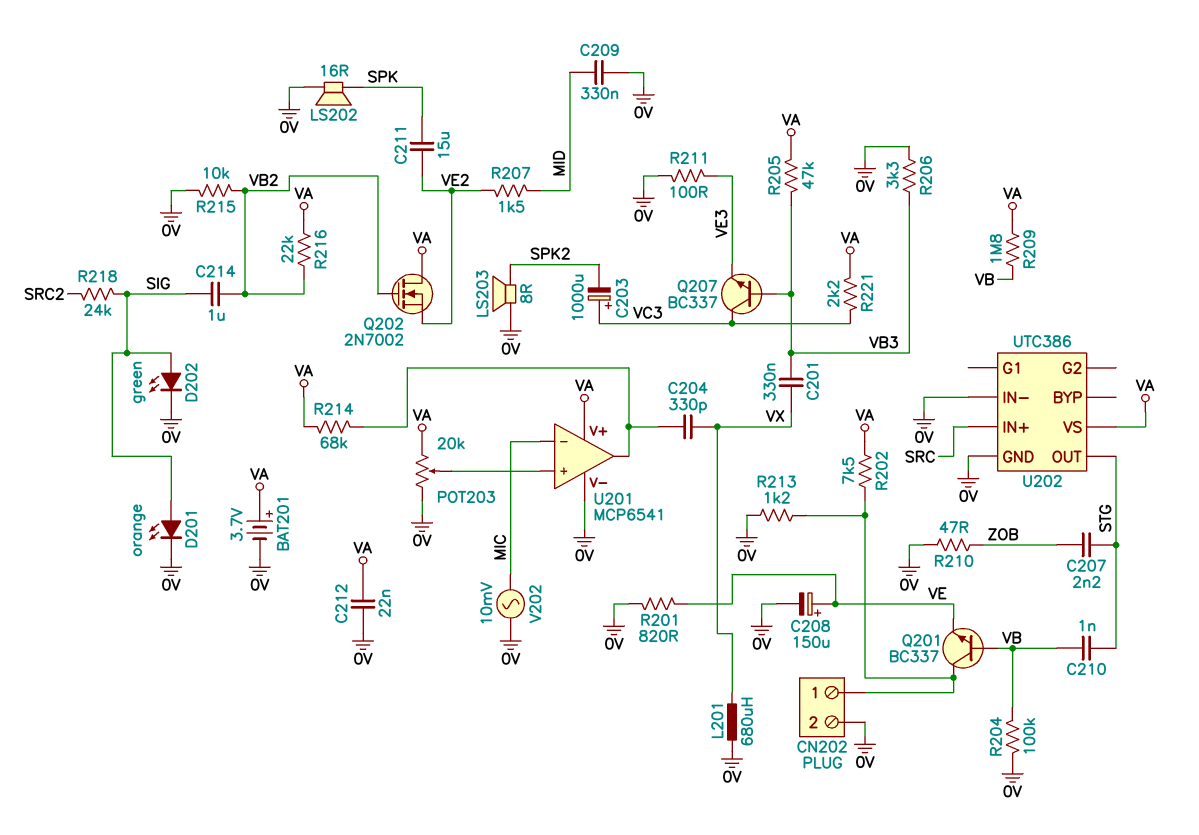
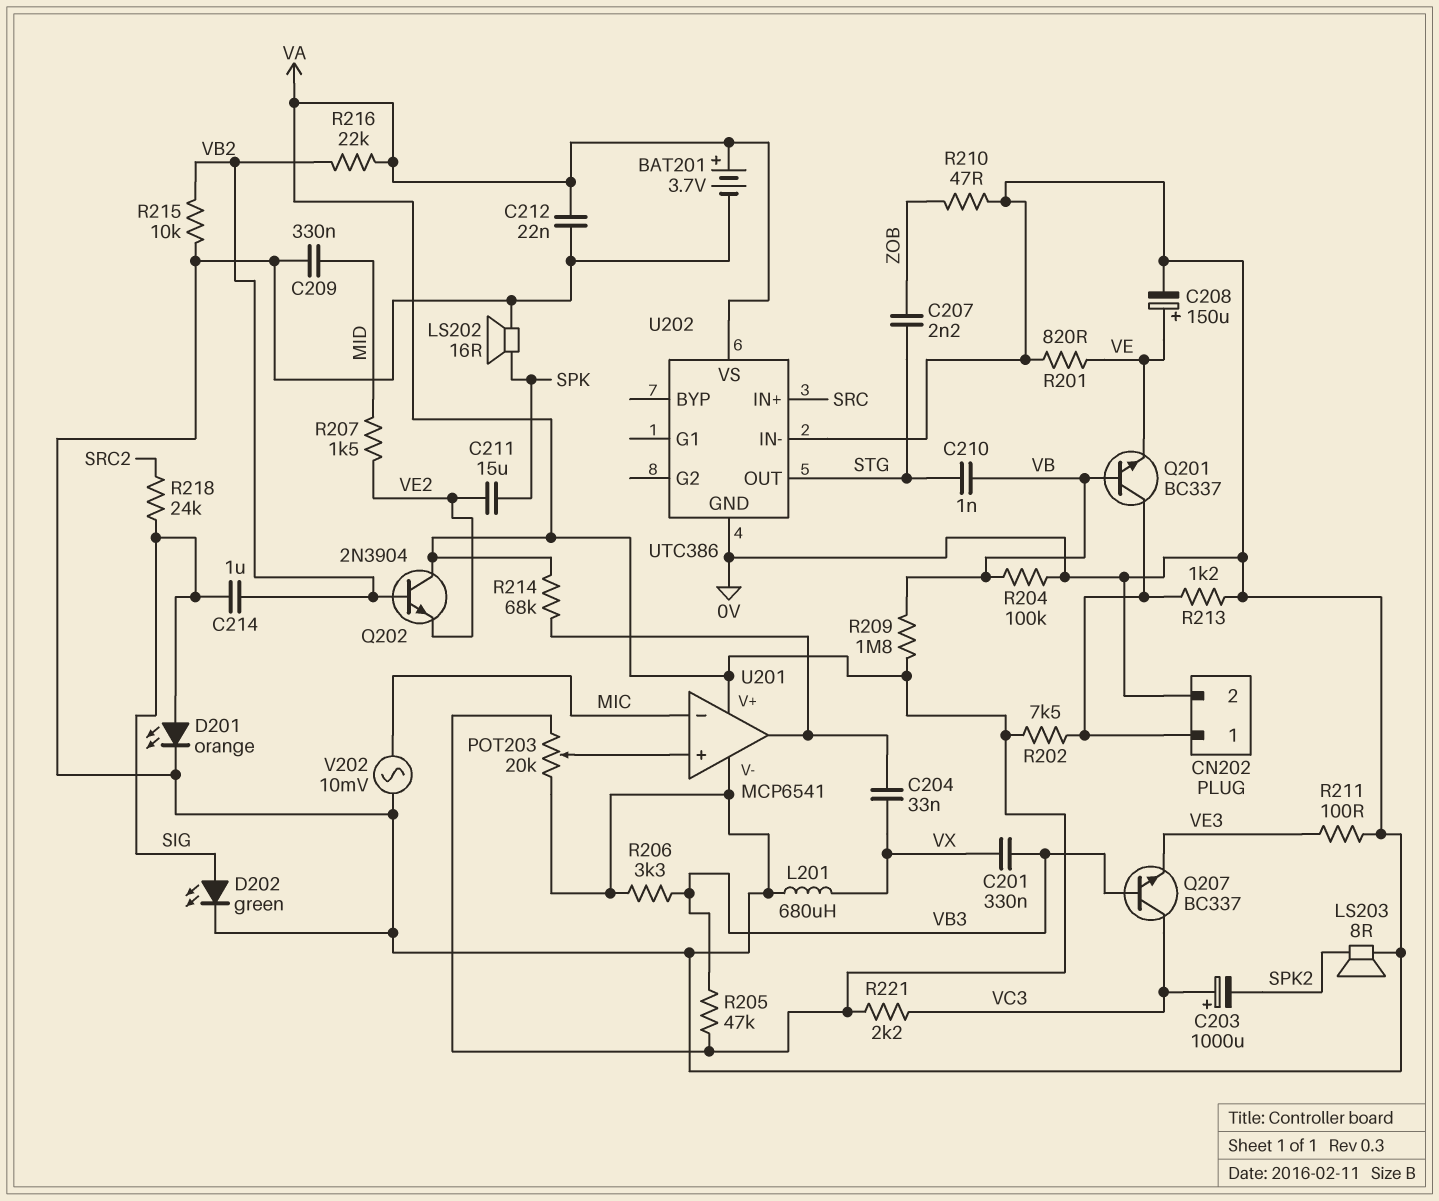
C204: 330pF (U201/out, VX) -> 33nF (U201/out, VX)
Q202: NMOS 2N7002 (G VB2, D VA, S VE2) -> NPN 2N3904 (B VB2, C VA, E VE2)

